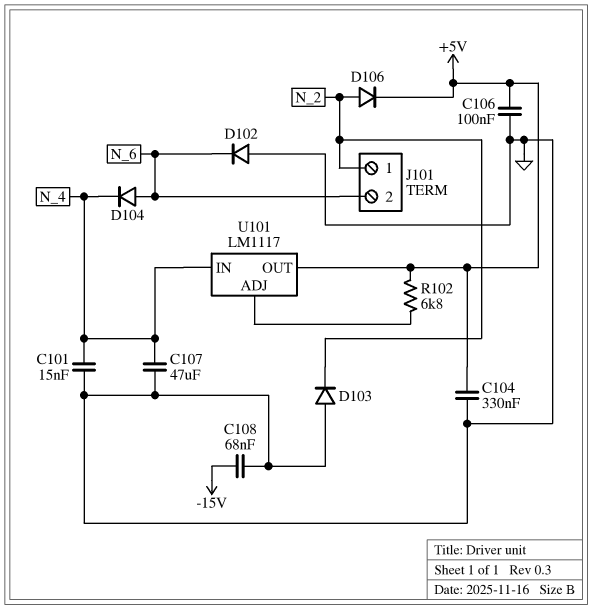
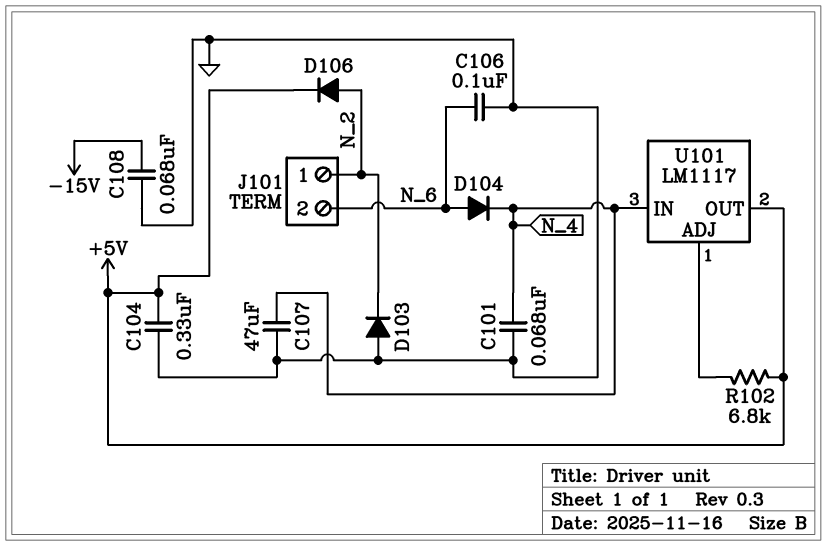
C101: 15nF (GND, N_4) -> 68nF (GND, N_4)
C106: 100nF (+5V, GND) -> 100nF (GND, N_6)
D102: diode (A GND, K N_6) -> none

